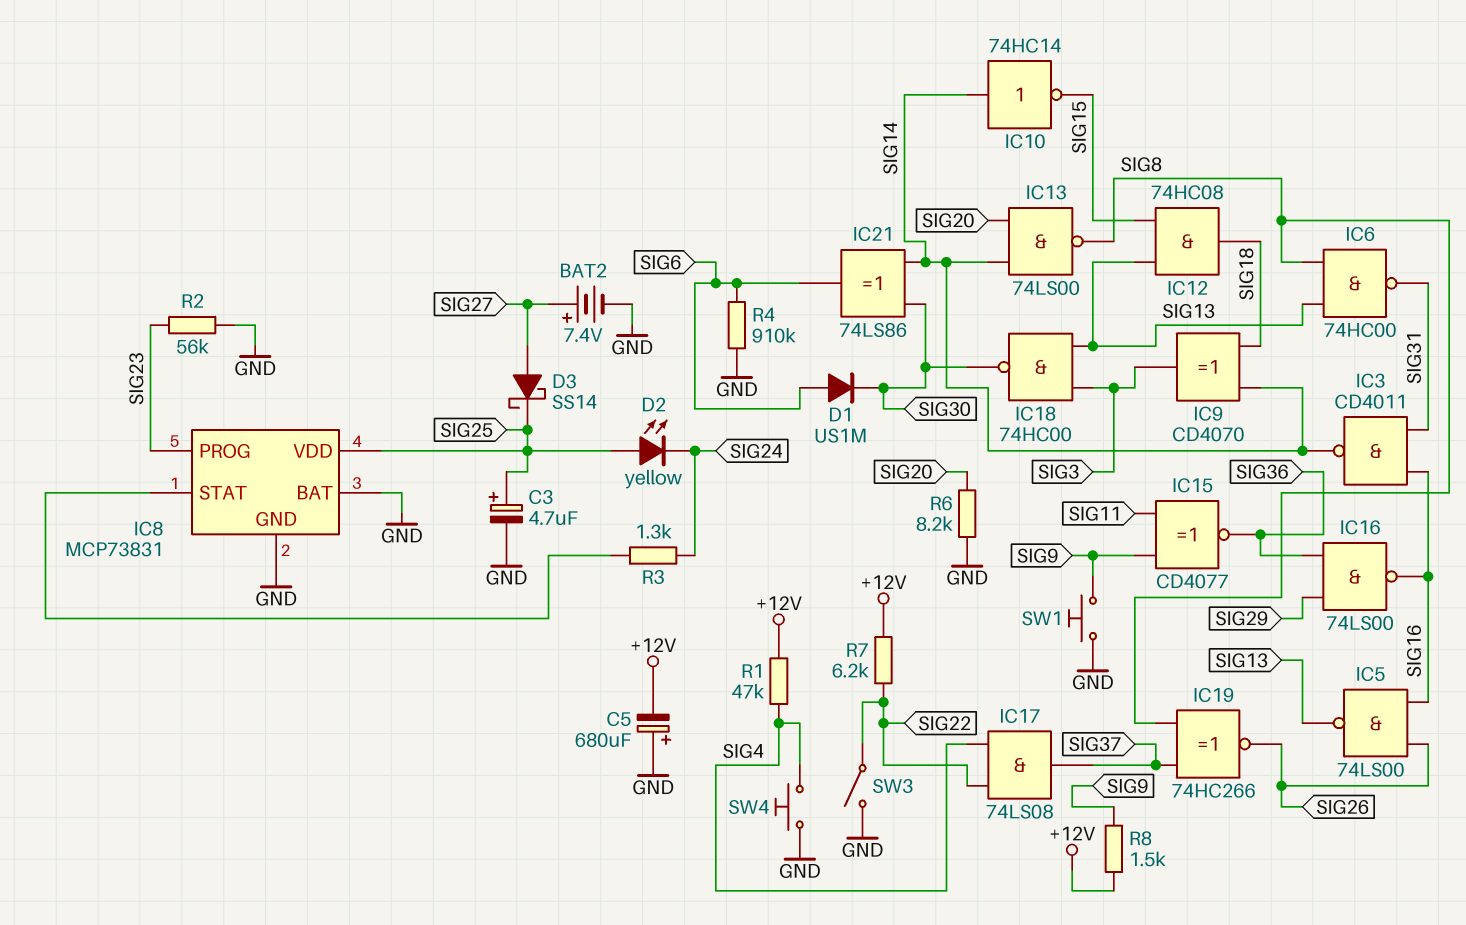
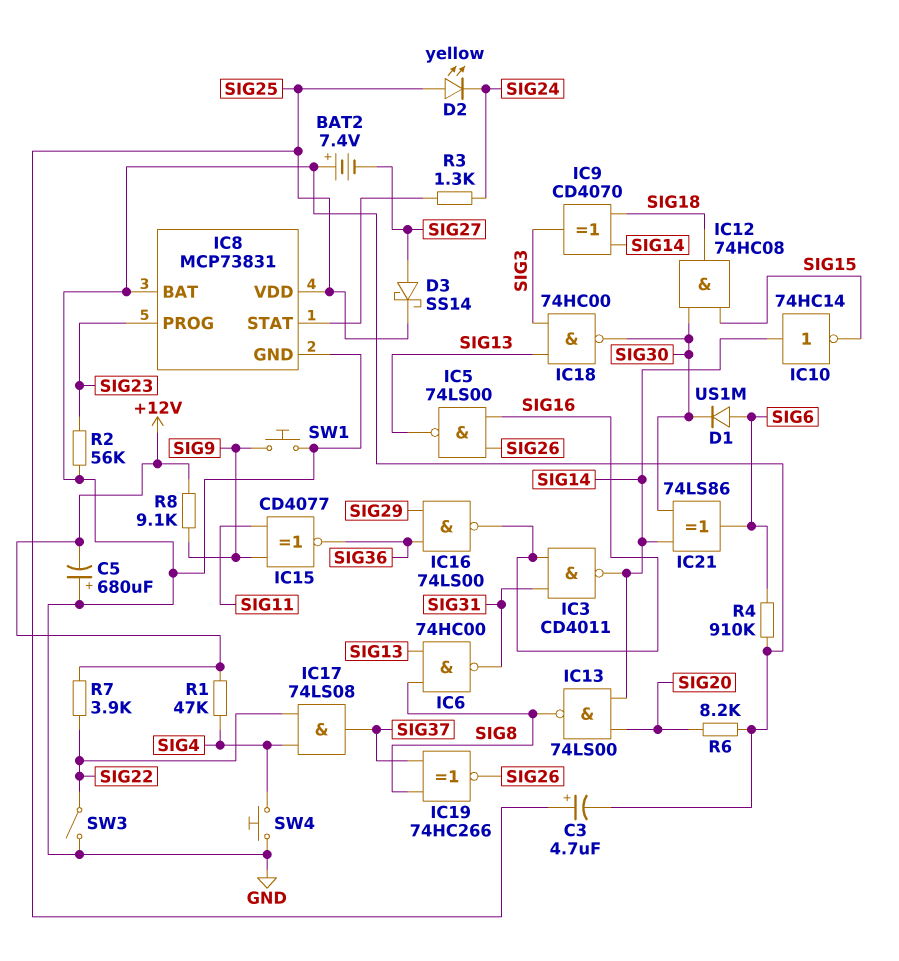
BAT2: 7.4V (plus SIG27, minus GND) -> 7.4V (plus GND, minus SIG27)
IC12: AND 74HC08 (in SIG13, in SIG15, out SIG18) -> AND 74HC08 (in SIG15, in SIG30, out SIG18)
R7: 6.2k (+12V, SIG22) -> 3.9k (+12V, SIG22)
R8: 1.5k (+12V, SIG9) -> 9.1k (+12V, SIG9)

